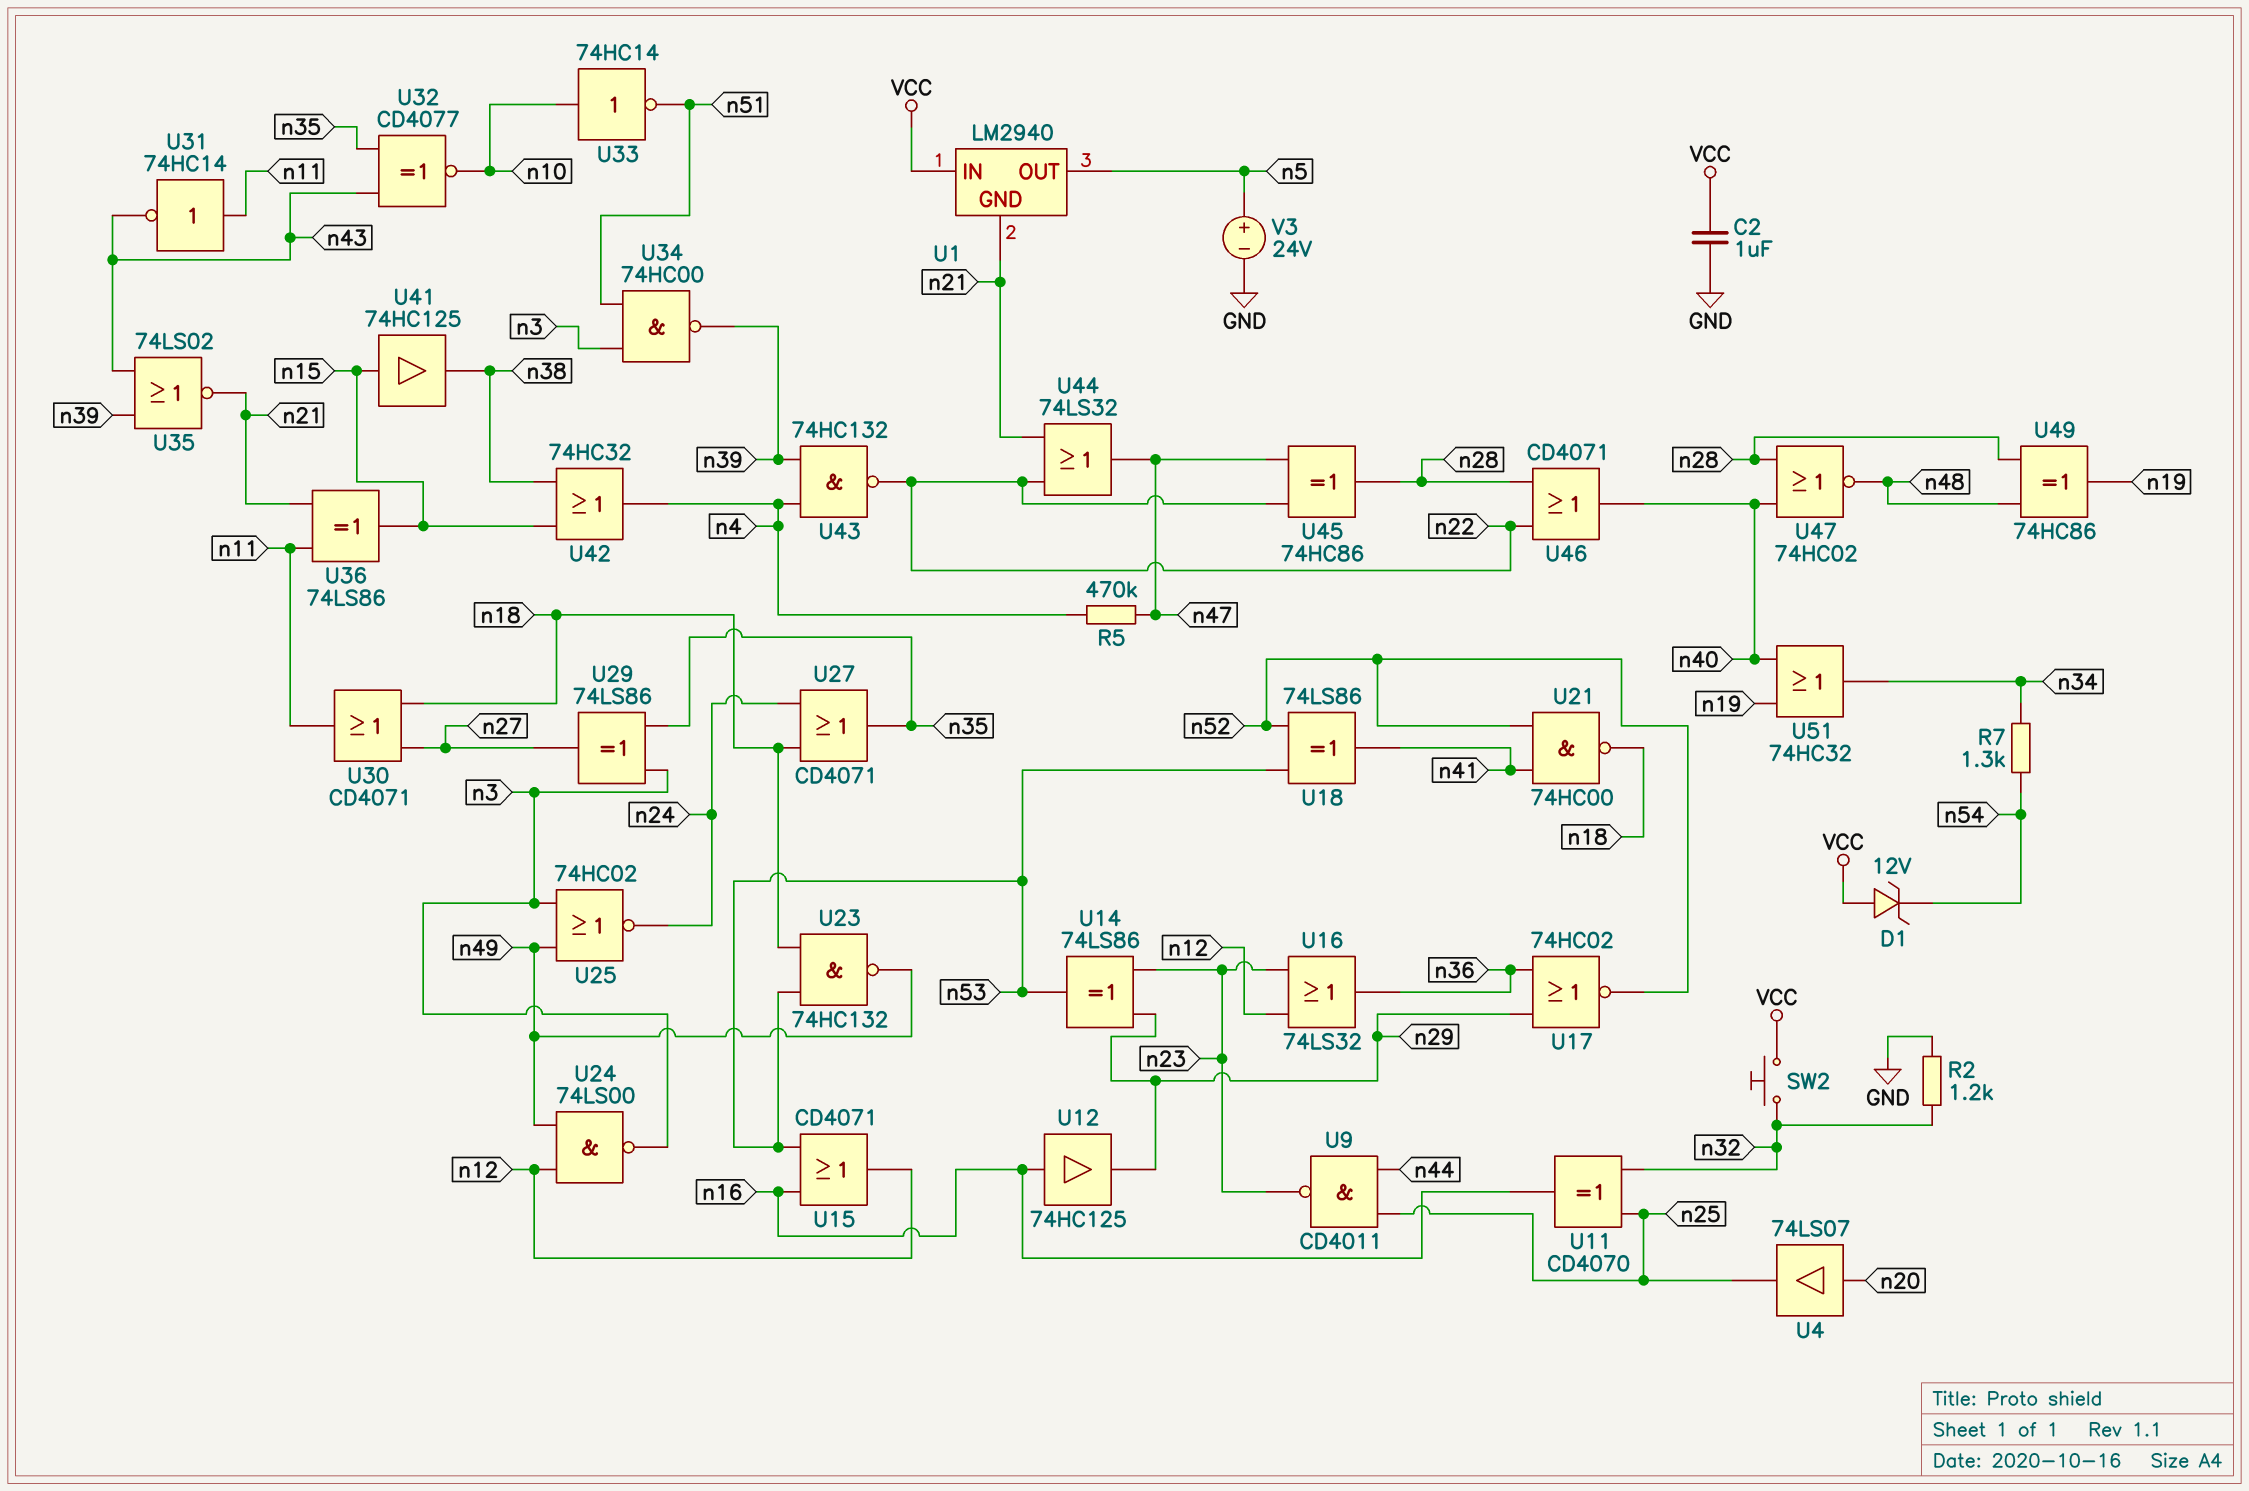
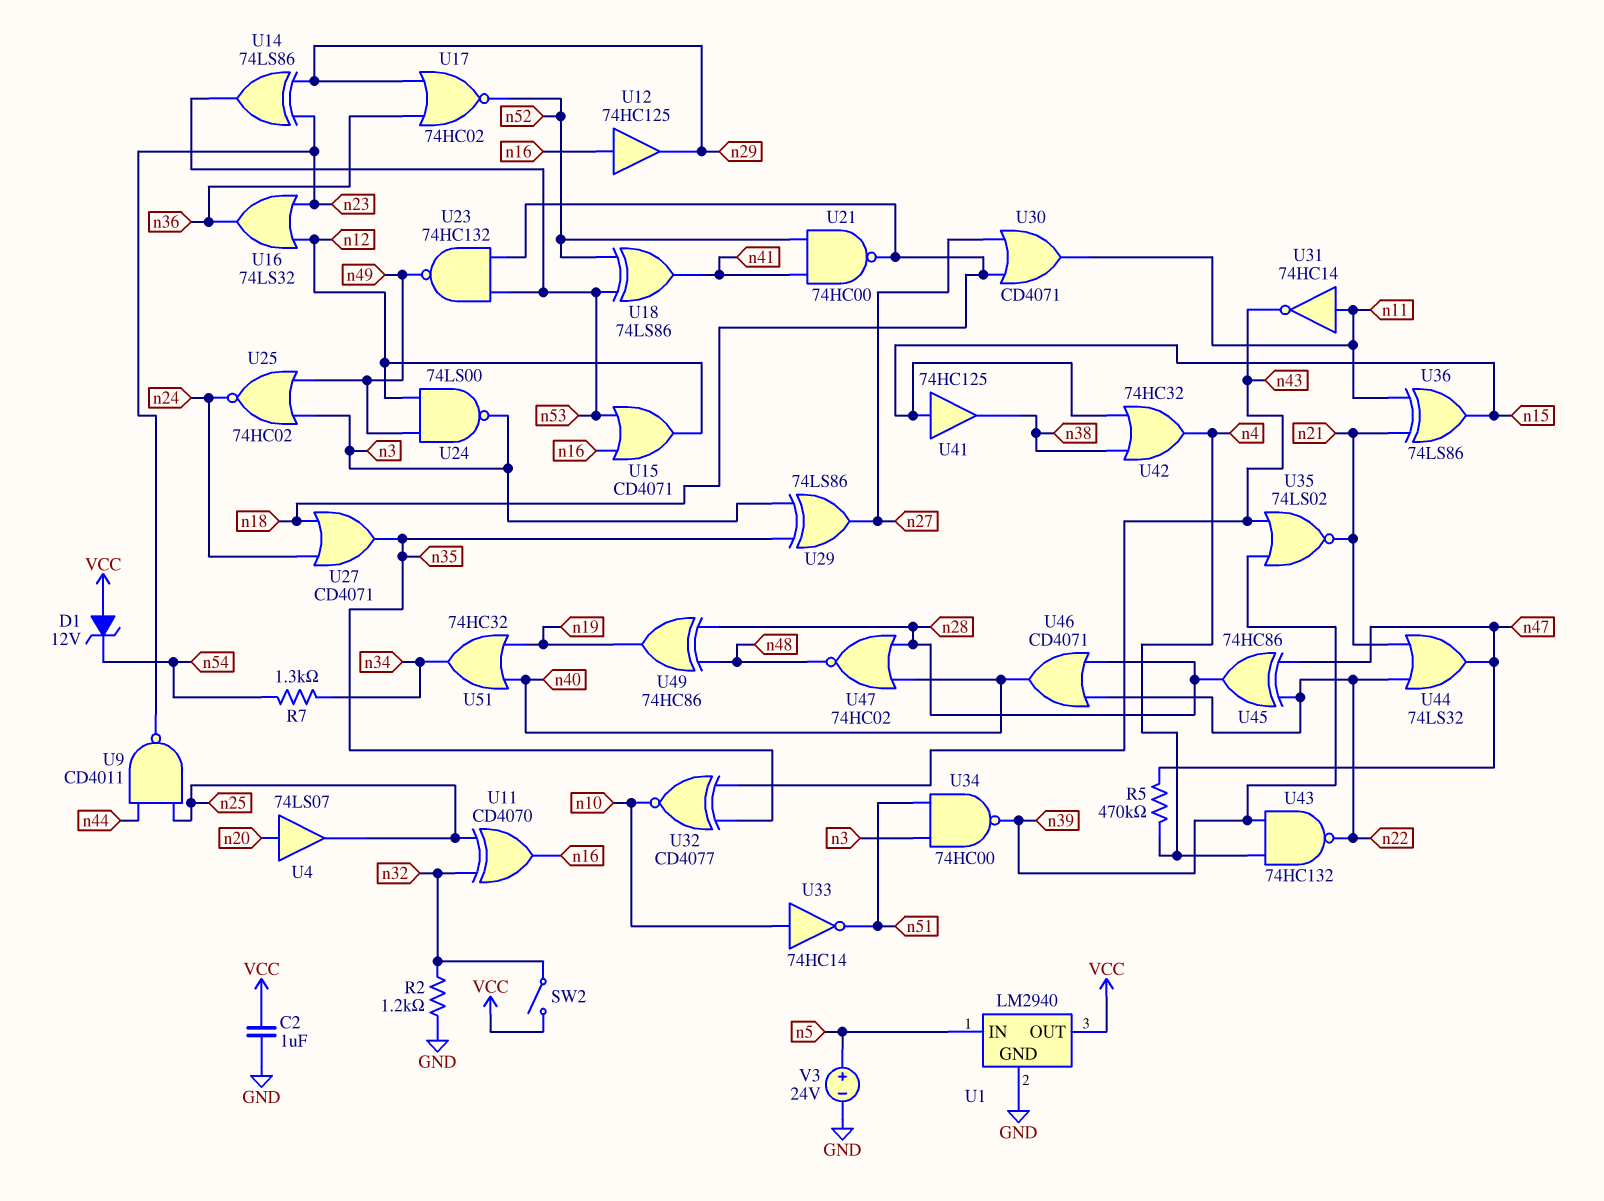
SW2: button (VCC, n32) -> switch (VCC, n32)
U1 pin GND: n21 -> GND
U1 pin IN: VCC -> n5
U1 pin OUT: n5 -> VCC

